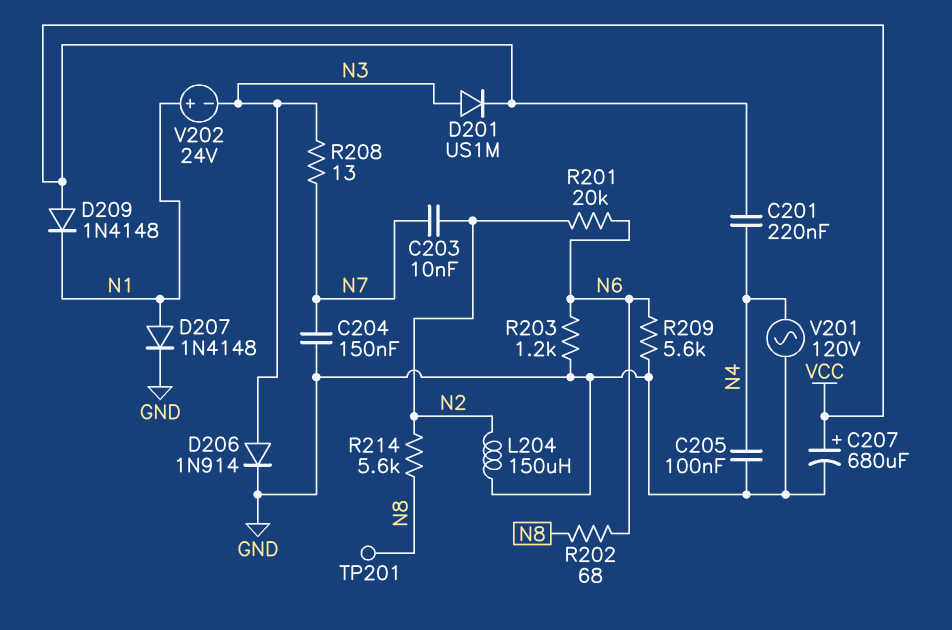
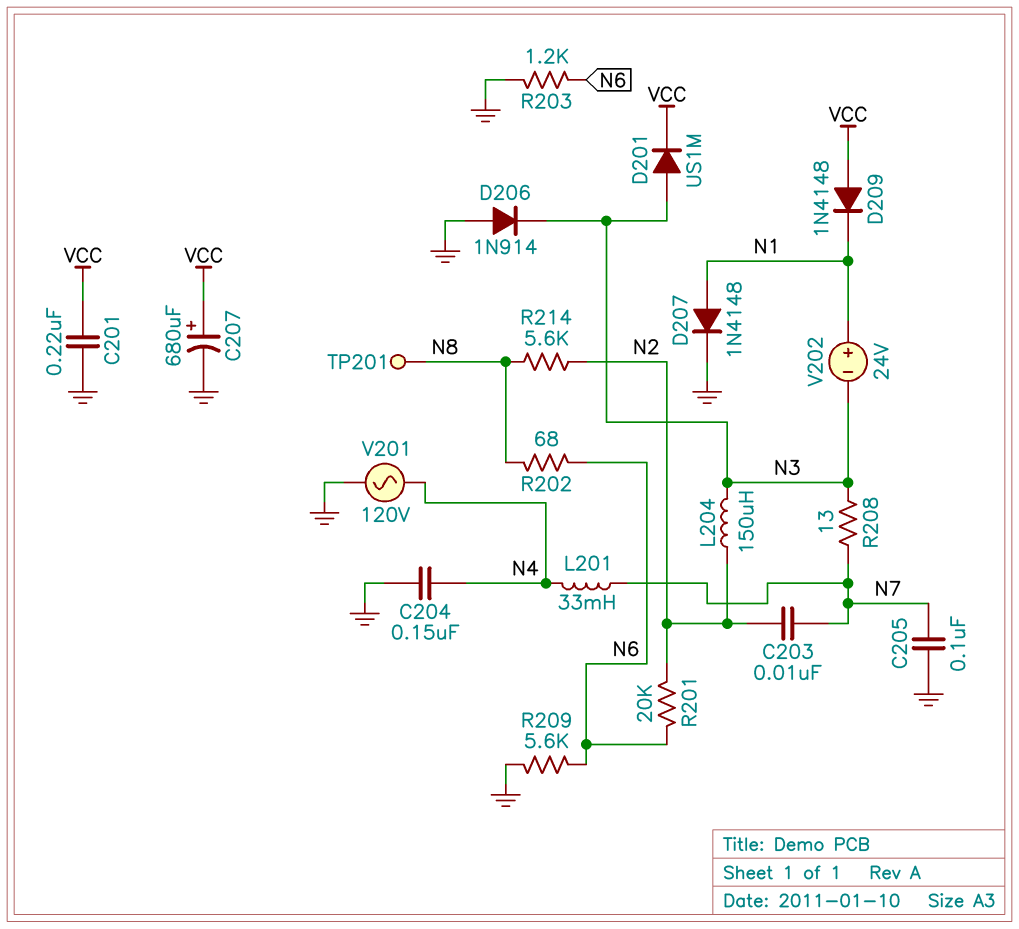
C201: 220nF (N4, VCC) -> 220nF (GND, VCC)
C204: 150nF (GND, N7) -> 150nF (GND, N4)
C205: 100nF (GND, N4) -> 100nF (GND, N7)
D206: diode 1N914 (A N3, K GND) -> diode 1N914 (A GND, K N3)
L201: none -> 33mH (N4, N7)
L204: 150uH (GND, N2) -> 150uH (N2, N3)

